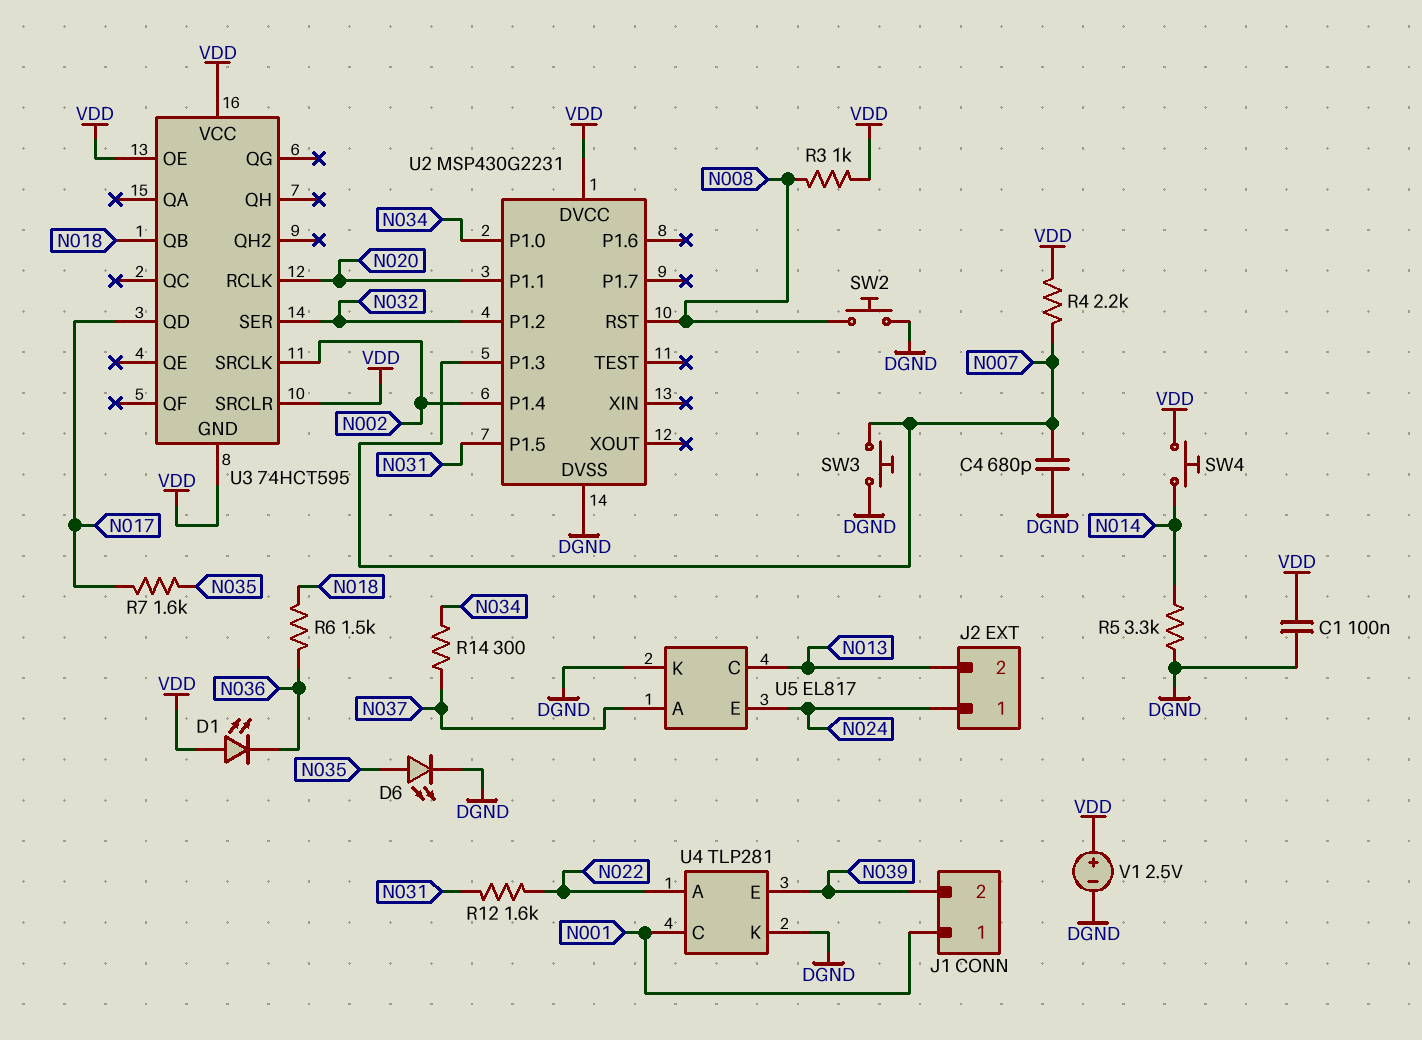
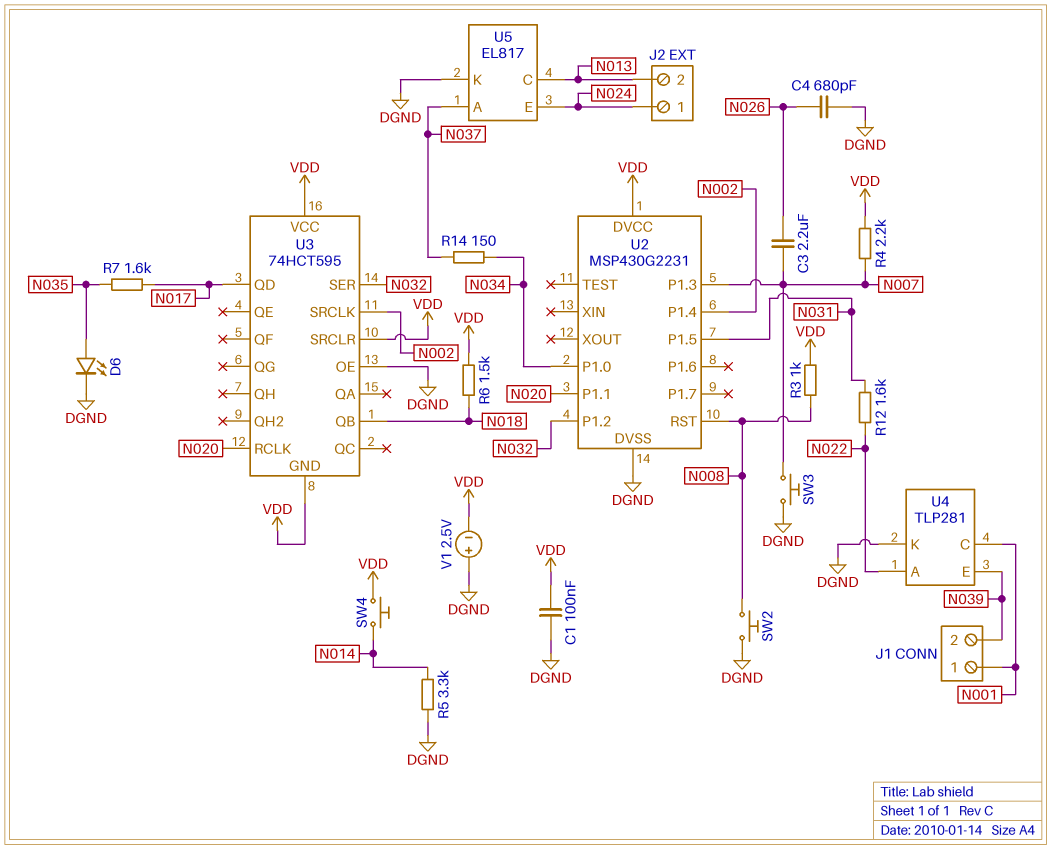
C3: none -> 2.2uF (N007, N026)
C4: 680pF (DGND, N007) -> 680pF (DGND, N026)
D1: LED (A VDD, K N036) -> none
R6: 1.5k (N018, N036) -> 1.5k (N018, VDD)
R14: 300 (N034, N037) -> 150 (N034, N037)
U3 pin OE: VDD -> DGND
V1: 2.5V (plus VDD, minus DGND) -> 2.5V (plus DGND, minus VDD)

